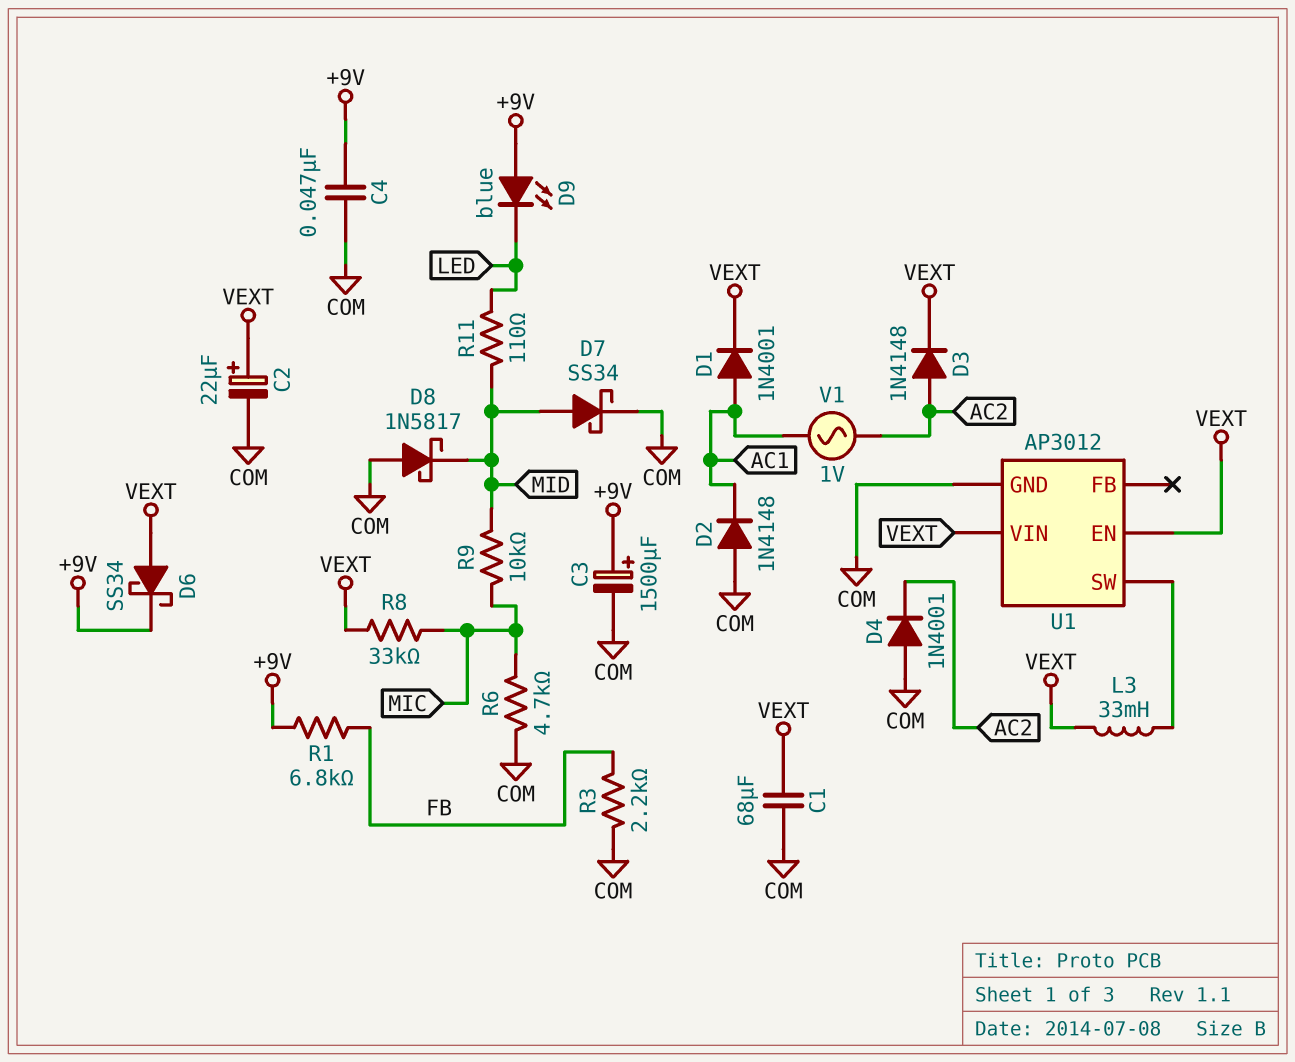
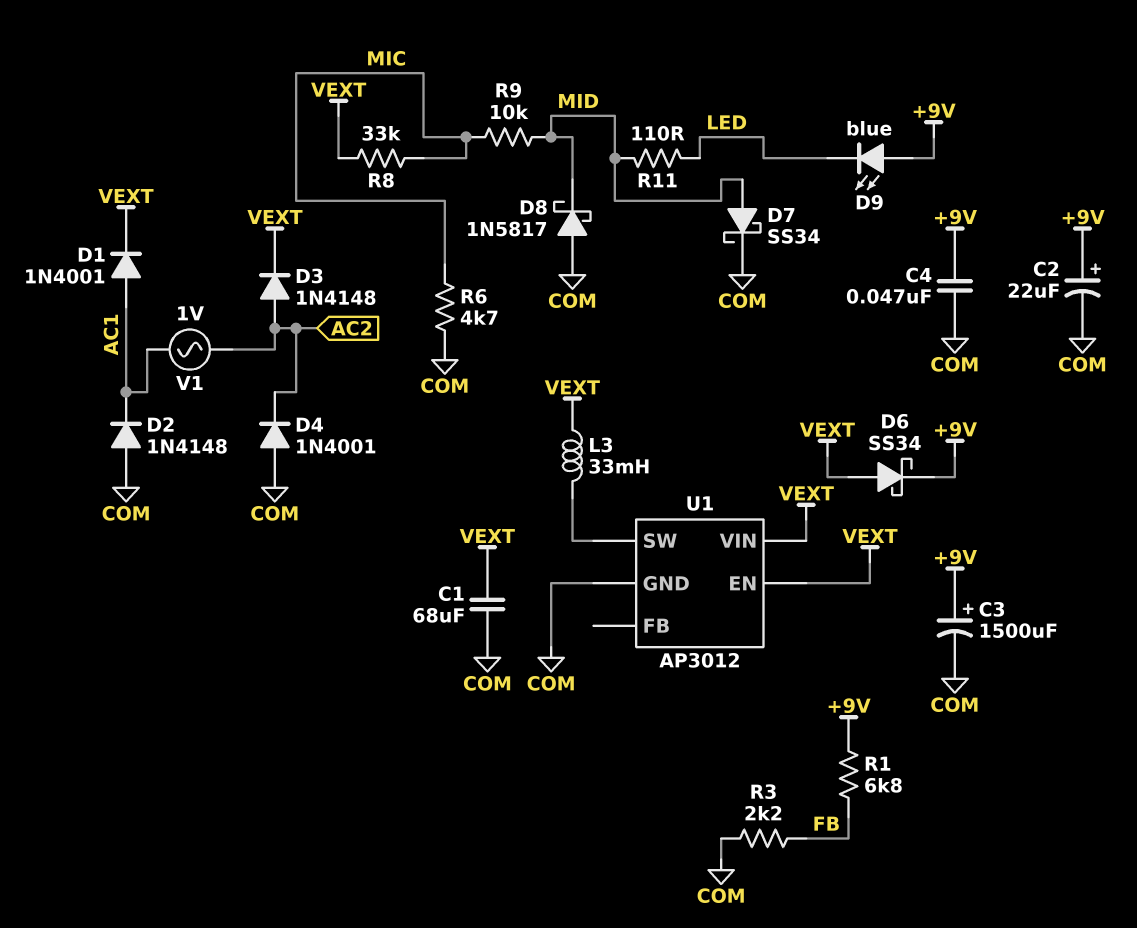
C2: 22uF (plus VEXT, minus COM) -> 22uF (plus +9V, minus COM)

